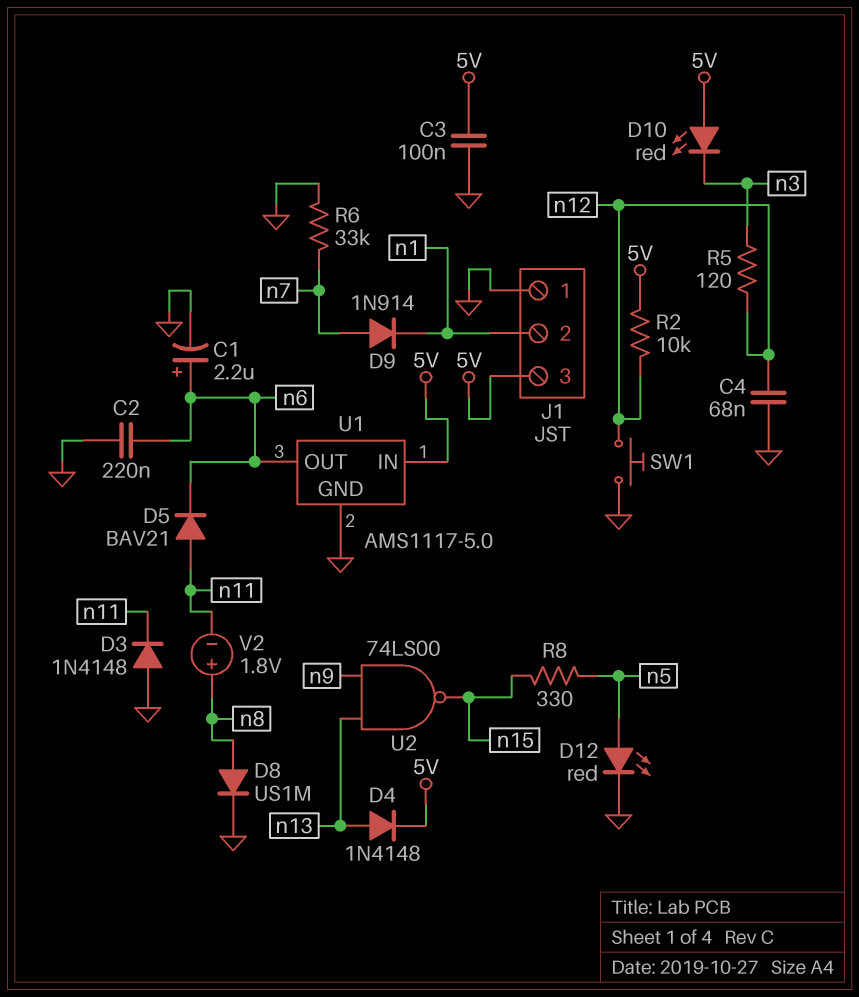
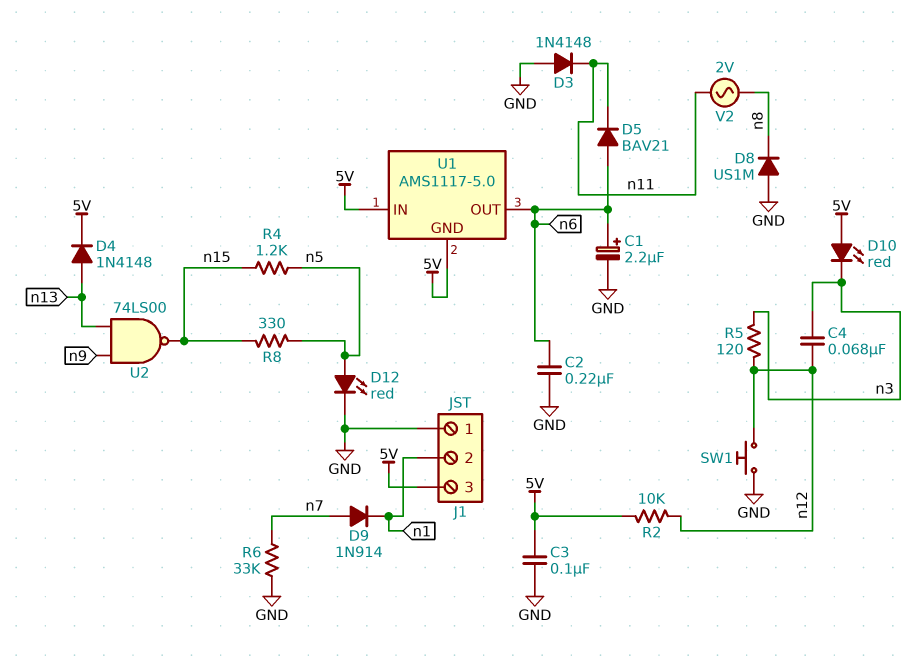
C4: 68nF (GND, n12) -> 68nF (n3, n12)
D5: diode BAV21 (A n11, K n6) -> diode BAV21 (A n6, K n11)
D8: diode US1M (A n8, K GND) -> diode US1M (A GND, K n8)
R4: none -> 1.2k (n5, n15)
U1 pin GND: GND -> 5V
V2: 1.8V (plus n8, minus n11) -> AC 2V (n8, n11)

